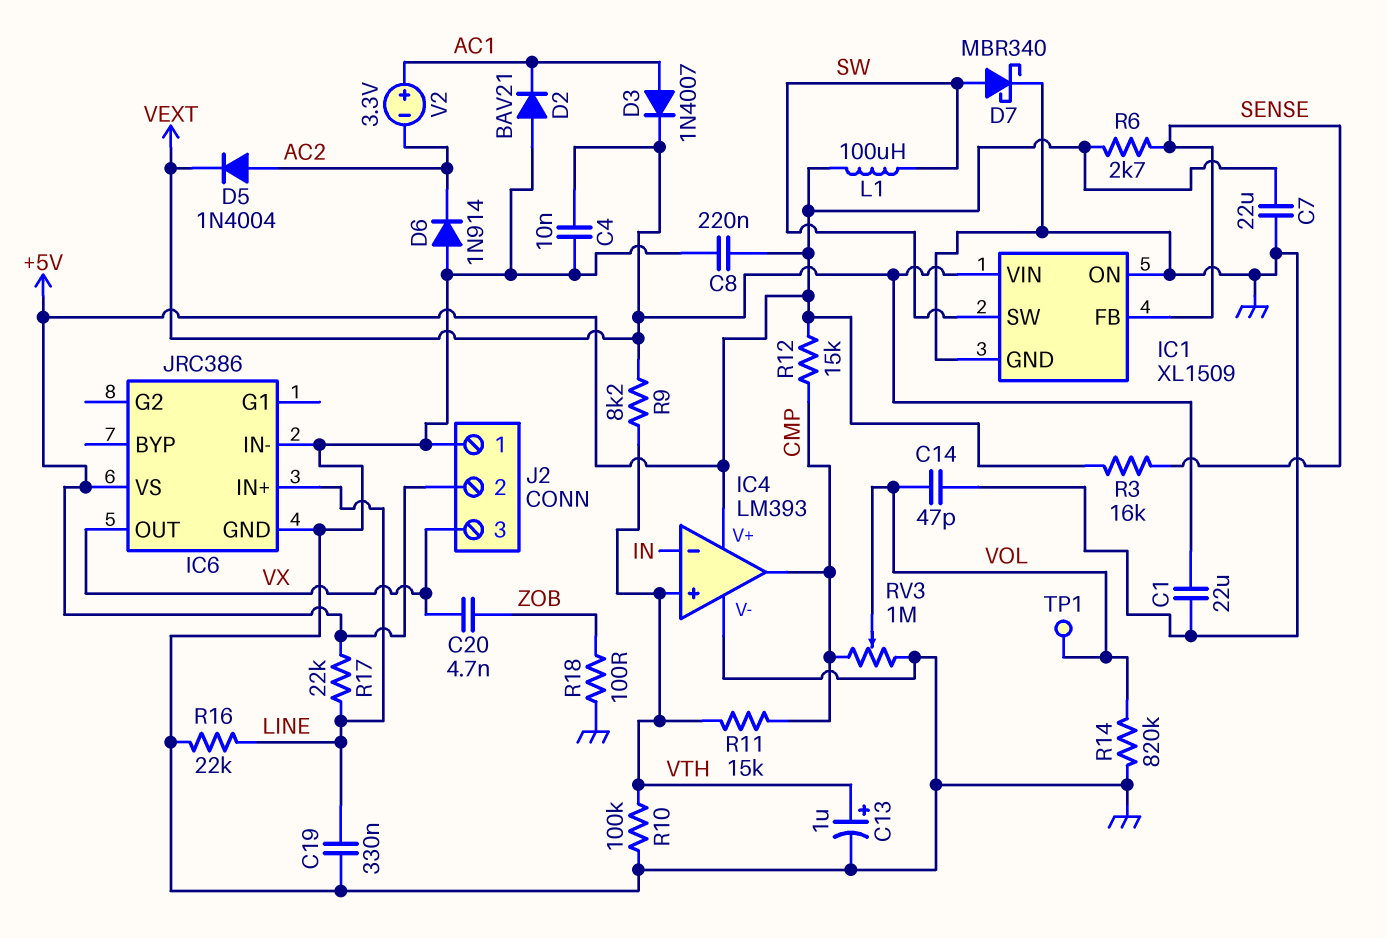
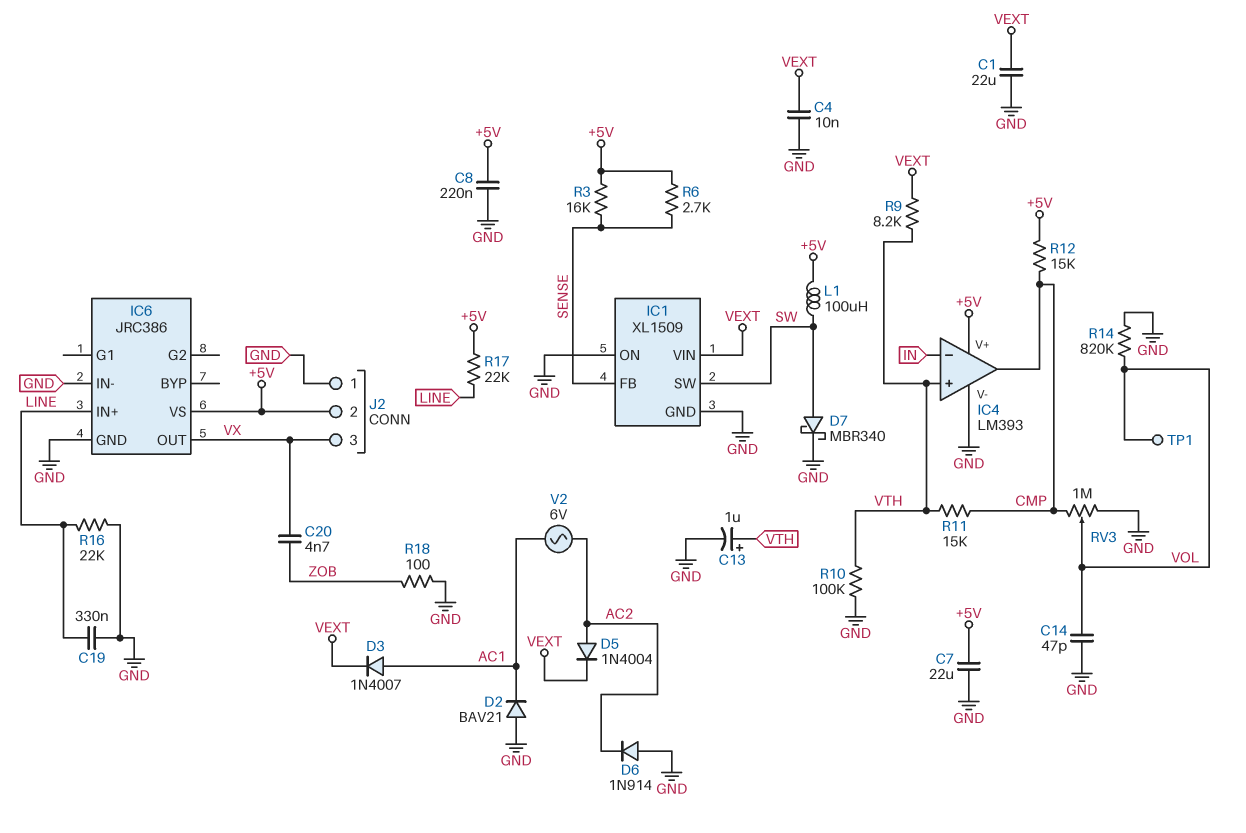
V2: 3.3V (plus AC1, minus AC2) -> AC 6V (AC1, AC2)

